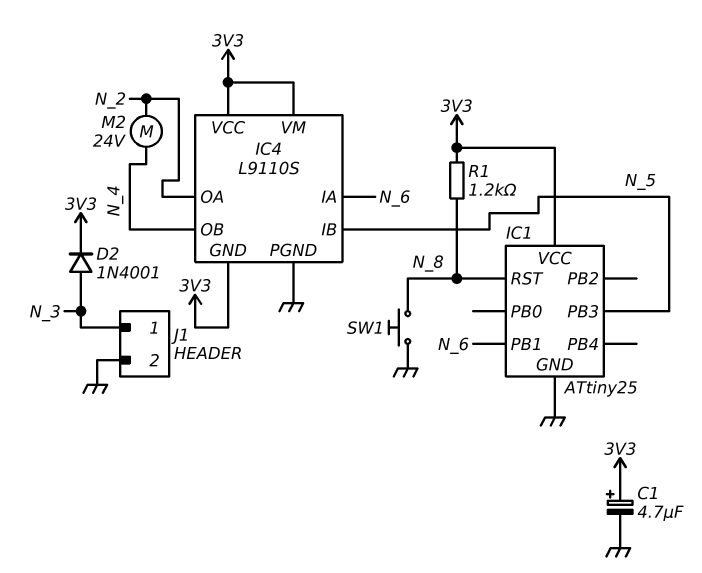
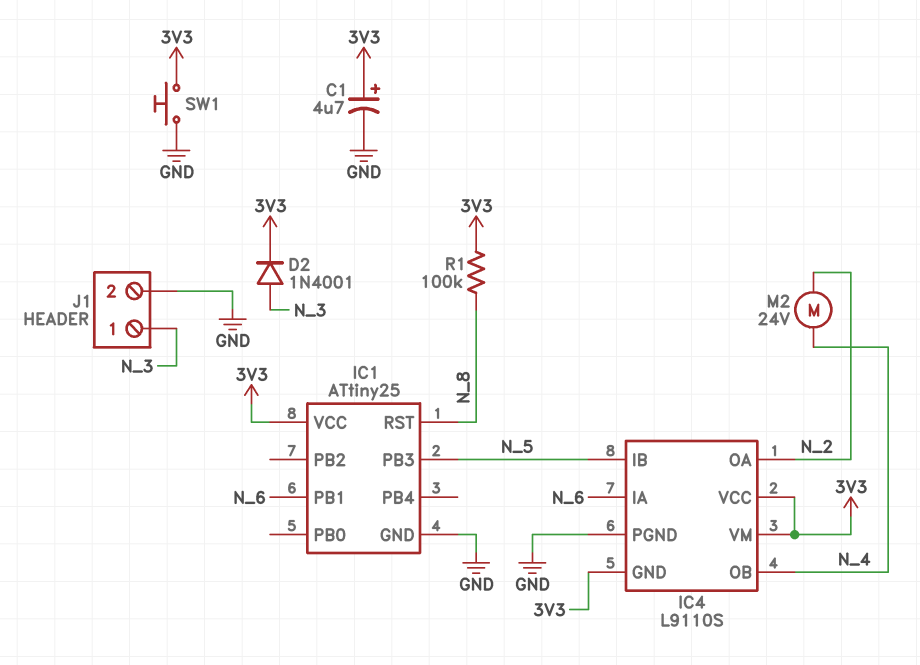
R1: 1.2k (3V3, N_8) -> 100k (3V3, N_8)
SW1: button (GND, N_8) -> button (3V3, GND)

